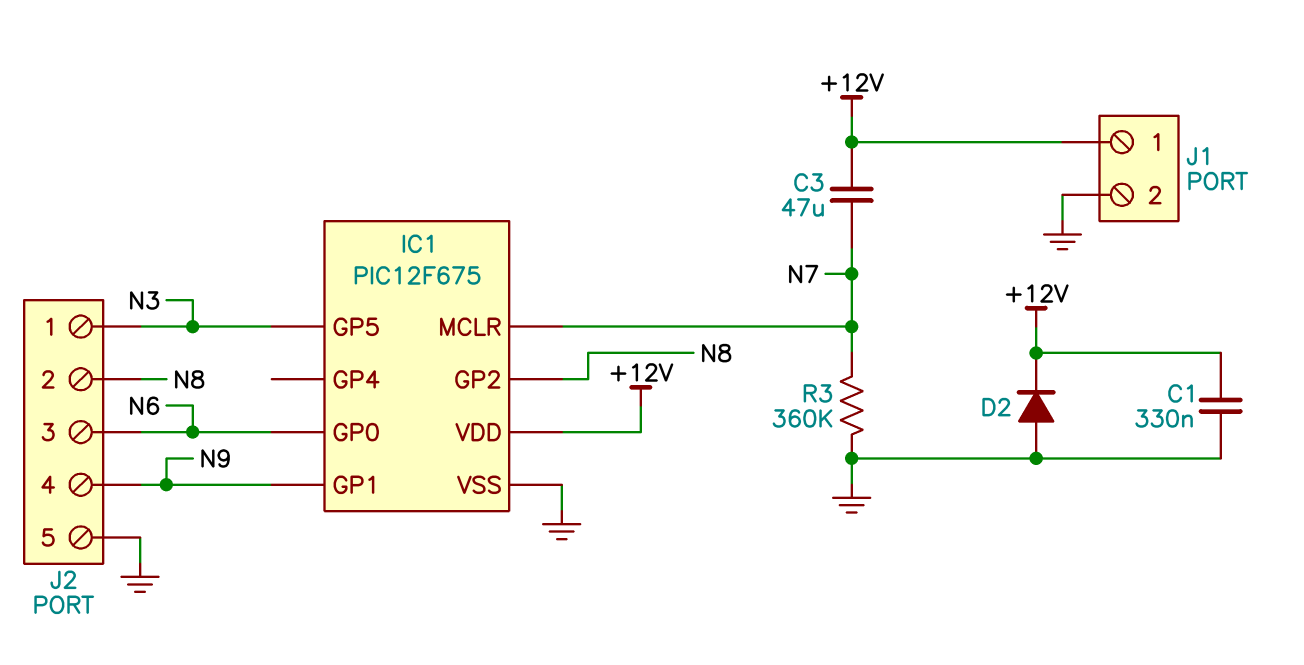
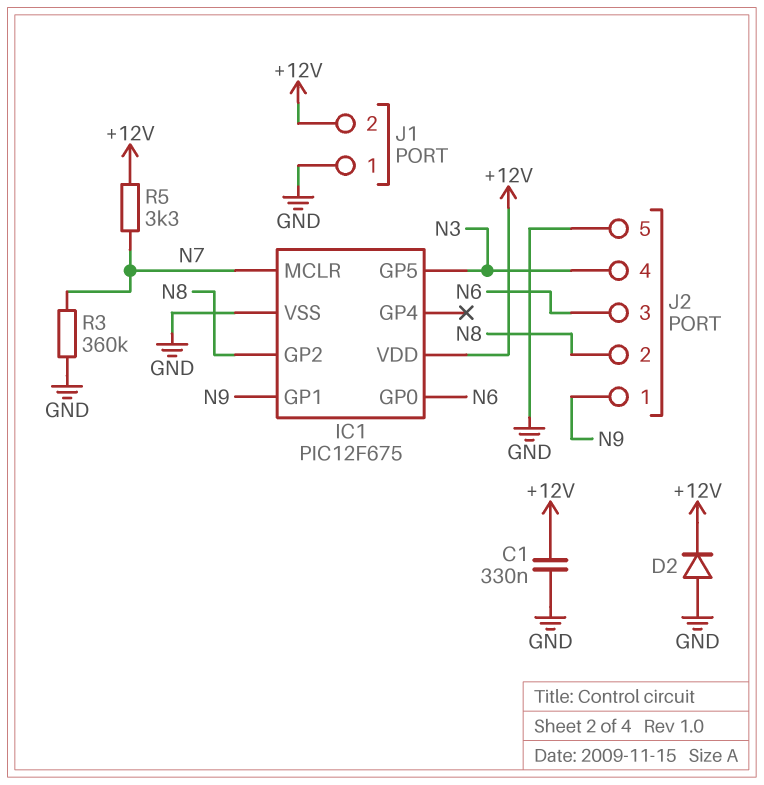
C3: 47uF (+12V, N7) -> none
J1 pin 1: +12V -> GND
J1 pin 2: GND -> +12V
J2 pin 1: N3 -> N9
J2 pin 4: N9 -> N3
R5: none -> 3.3k (+12V, N7)

